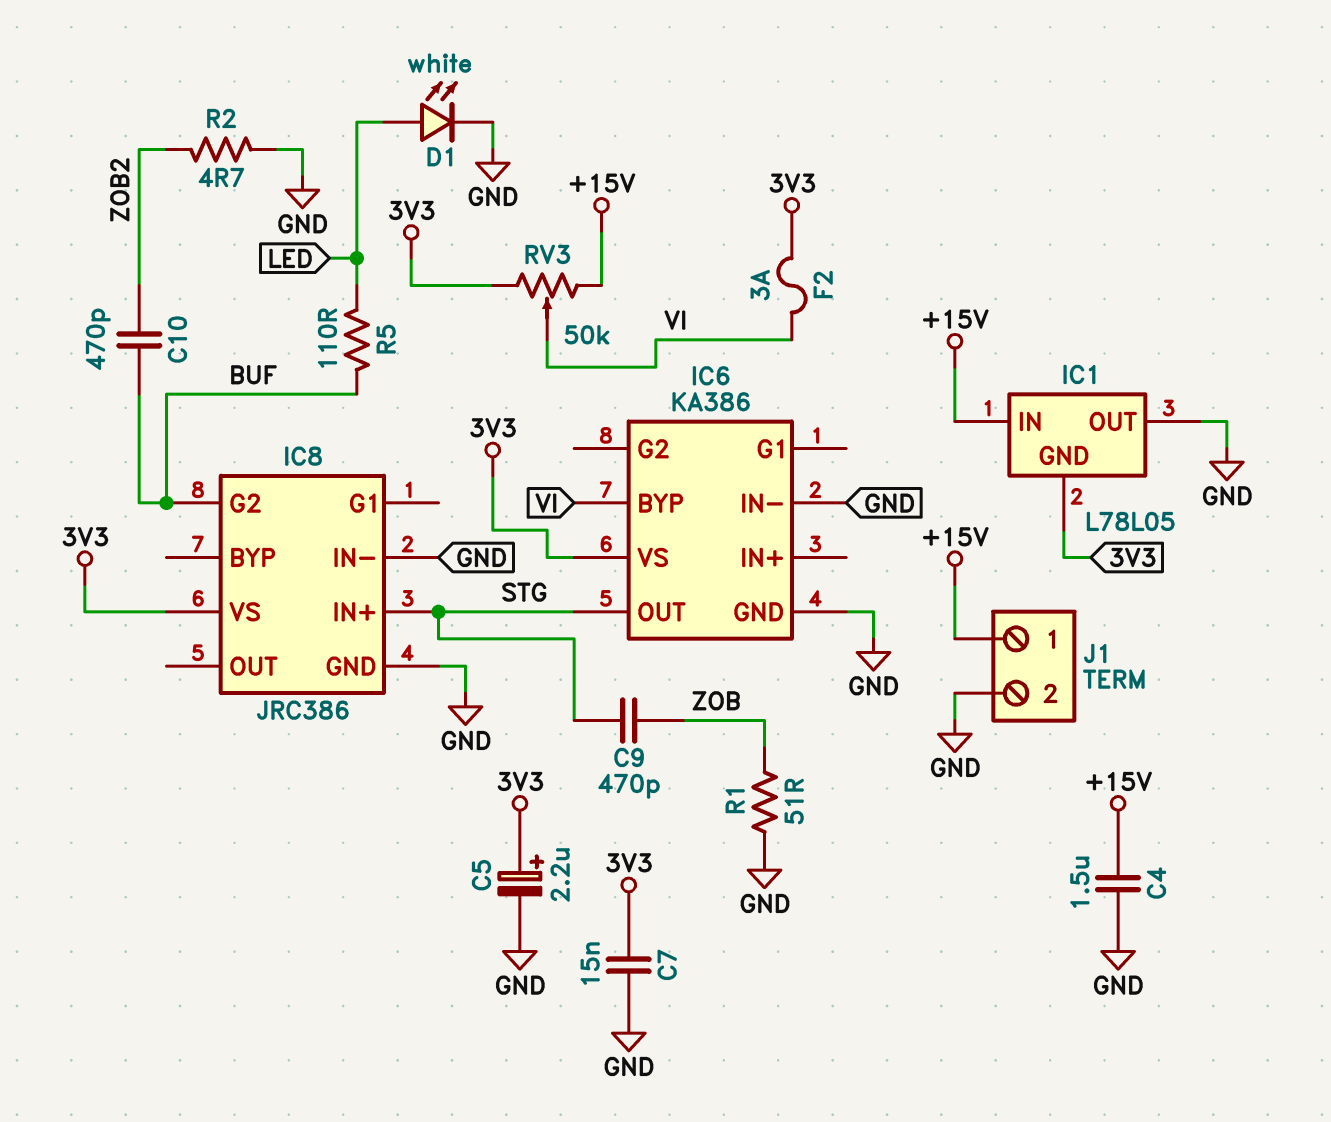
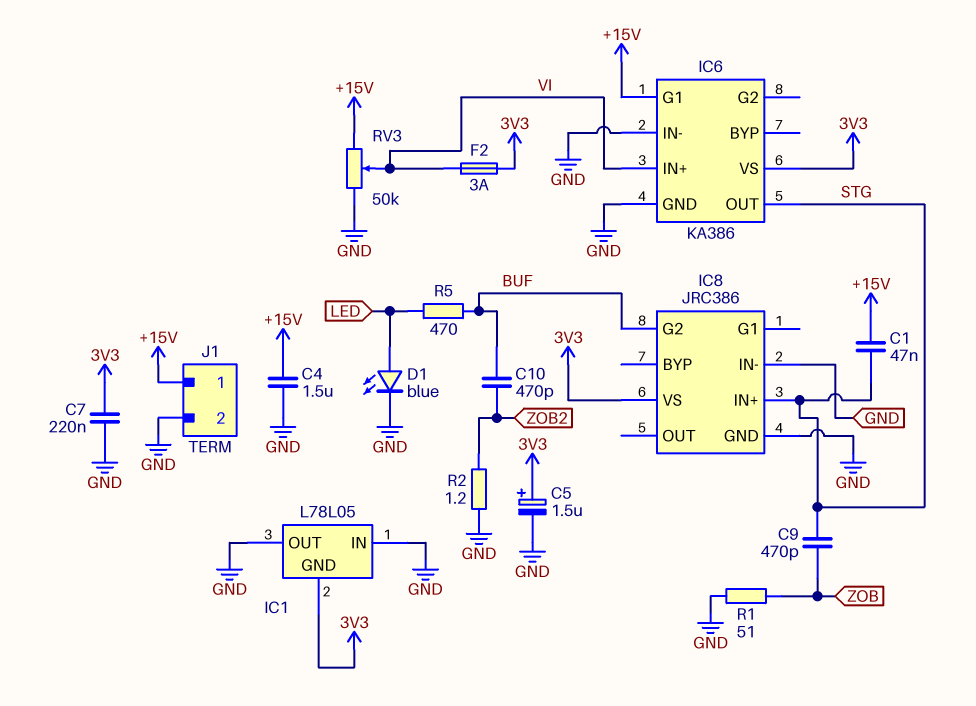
C1: none -> 47nF (+15V, STG)
C5: 2.2uF (plus 3V3, minus GND) -> 1.5uF (plus 3V3, minus GND)
C7: 15nF (3V3, GND) -> 220nF (3V3, GND)
D1: LED white (A LED, K GND) -> LED blue (A LED, K GND)
IC1 pin IN: +15V -> GND
IC6 pin BYP: VI -> none
IC6 pin G1: none -> +15V
IC6 pin IN+: none -> VI
R2: 4.7 (GND, ZOB2) -> 1.2 (GND, ZOB2)
R5: 110 (BUF, LED) -> 470 (BUF, LED)
RV3: 50k (+15V, 3V3, wiper VI) -> 50k (+15V, GND, wiper VI)

